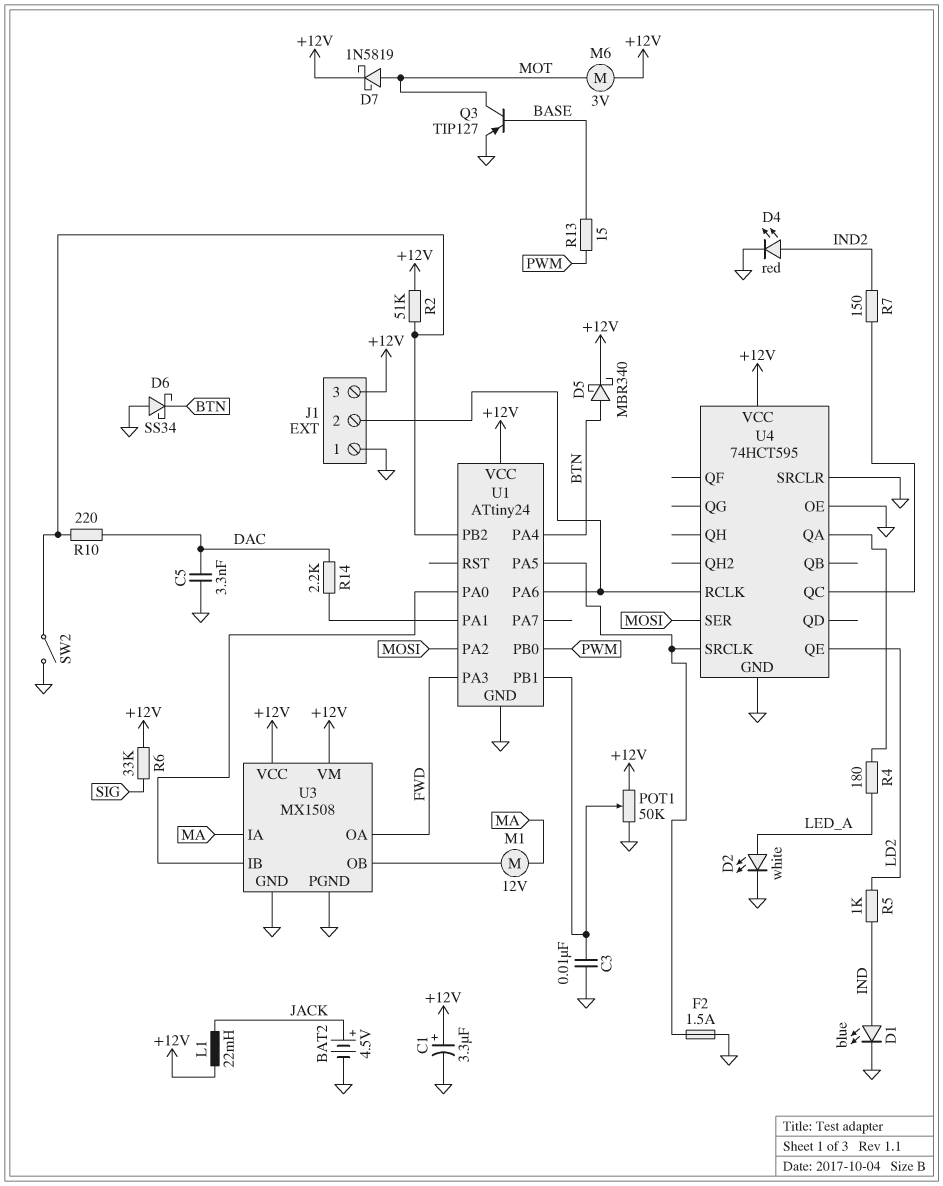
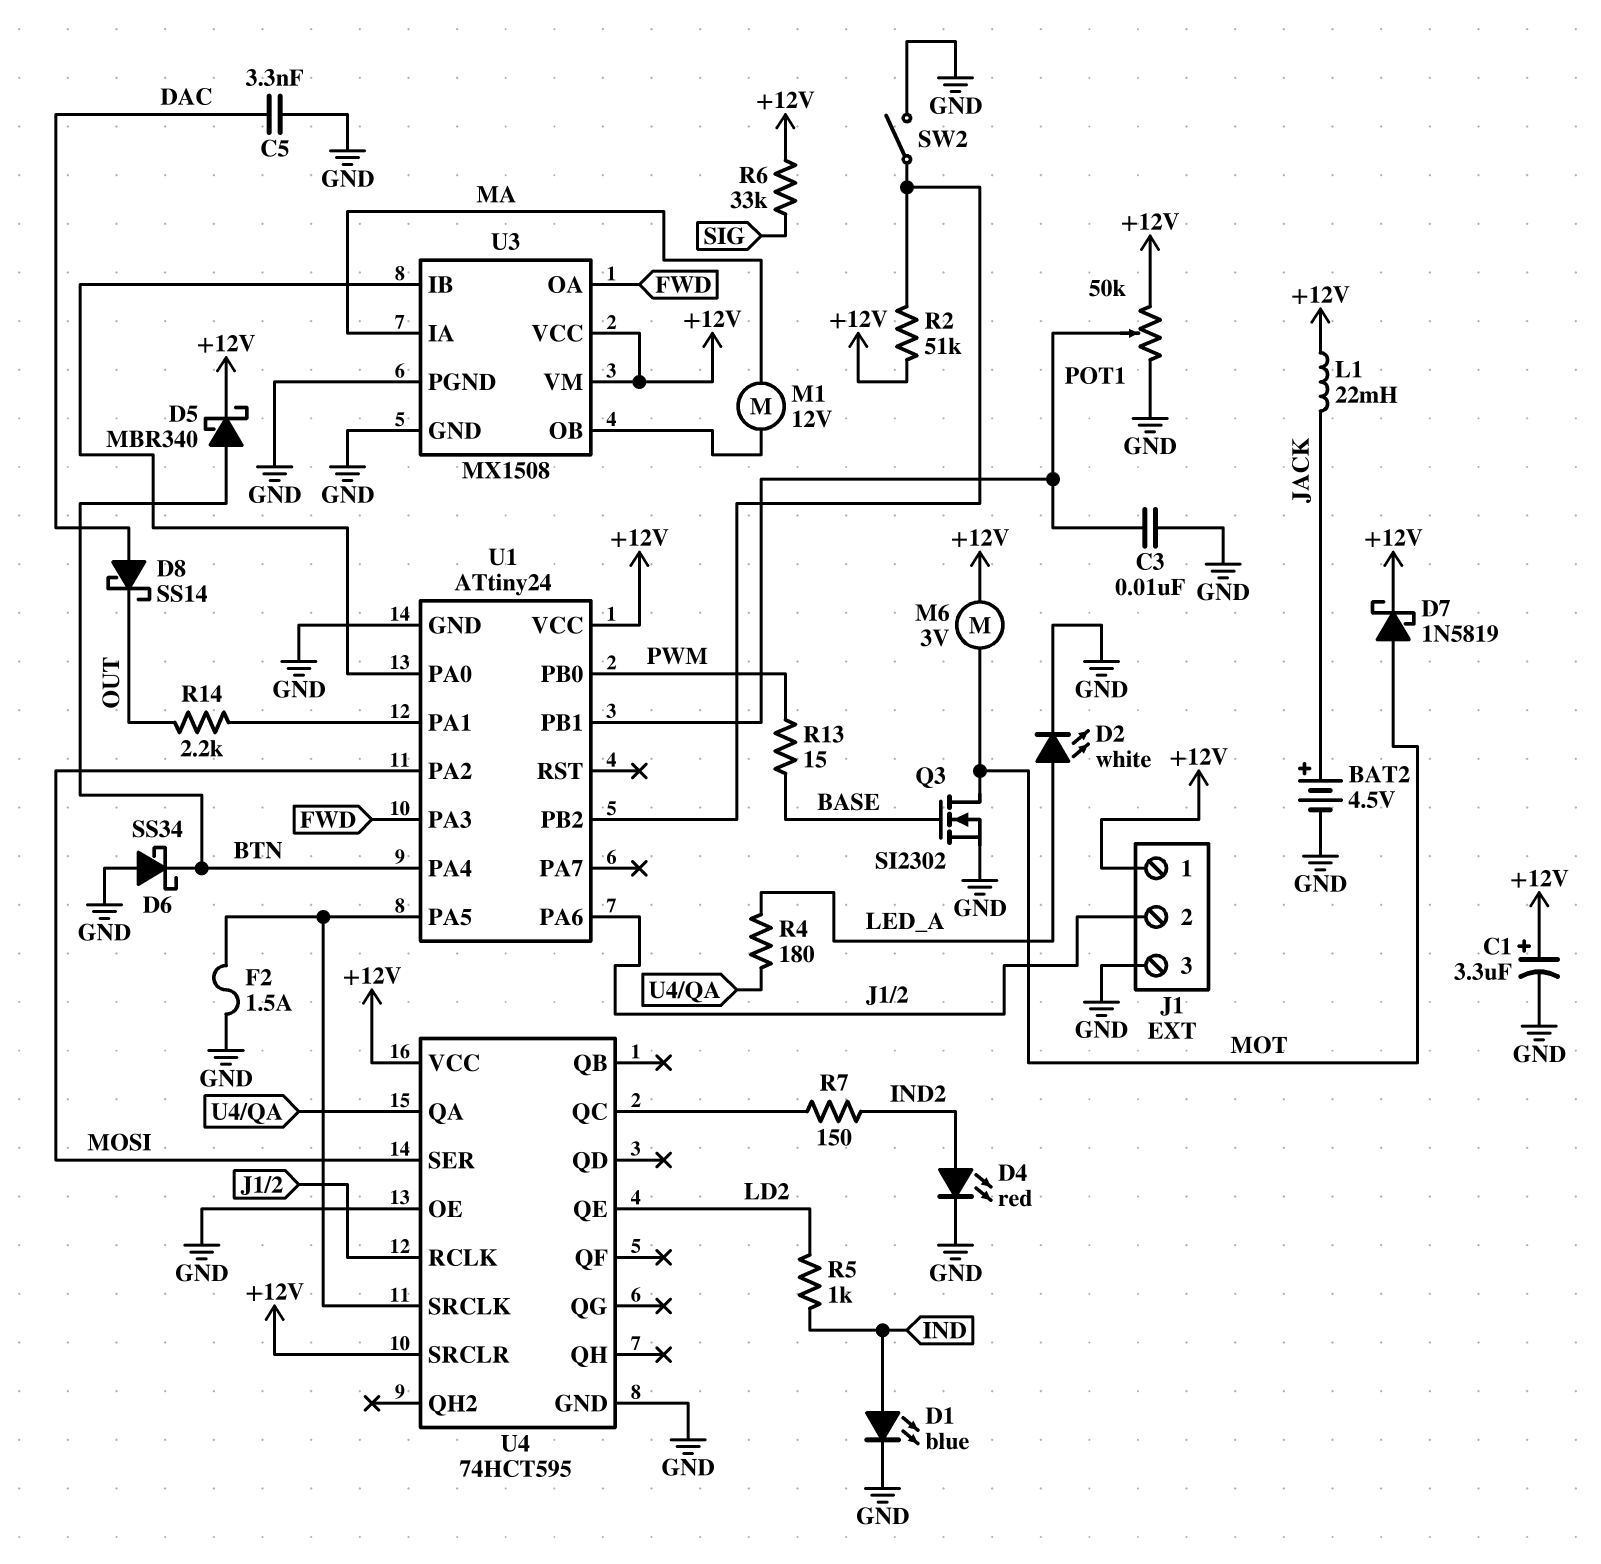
D8: none -> schottky SS14 (A DAC, K OUT)
J1 pin 1: GND -> +12V
J1 pin 3: +12V -> GND
Q3: PNP TIP127 (B BASE, C MOT, E GND) -> NMOS SI2302 (G BASE, D MOT, S GND)
R10: 220 (DAC, U1/PB2) -> none
R14: 2.2k (DAC, U1/PA1) -> 2.2k (OUT, U1/PA1)
U4 pin SRCLR: GND -> +12V

